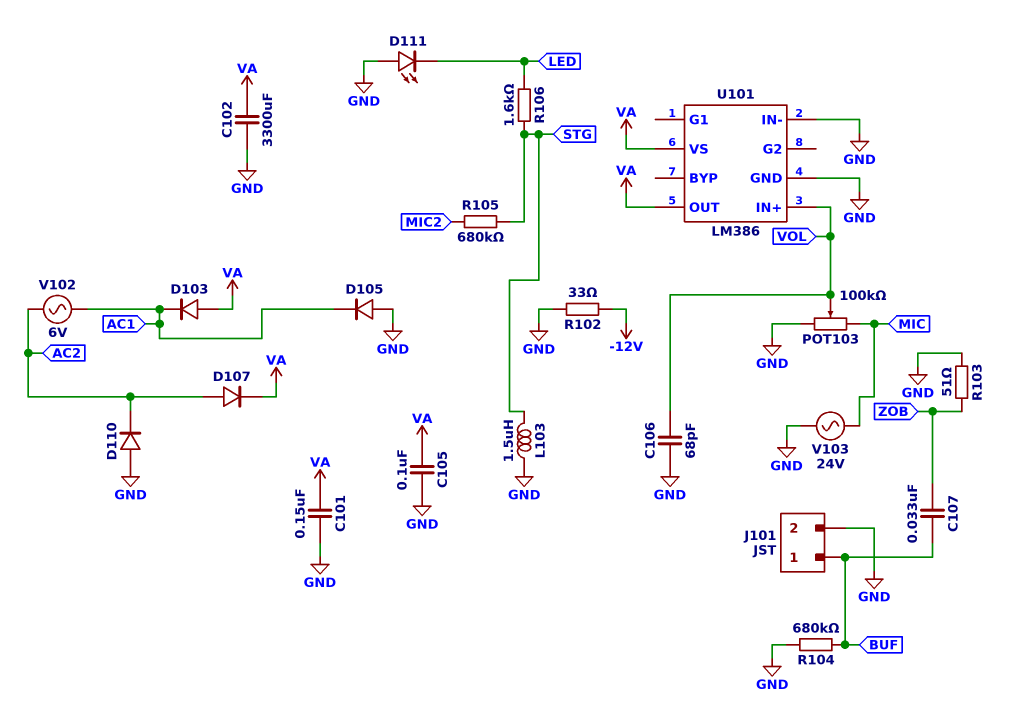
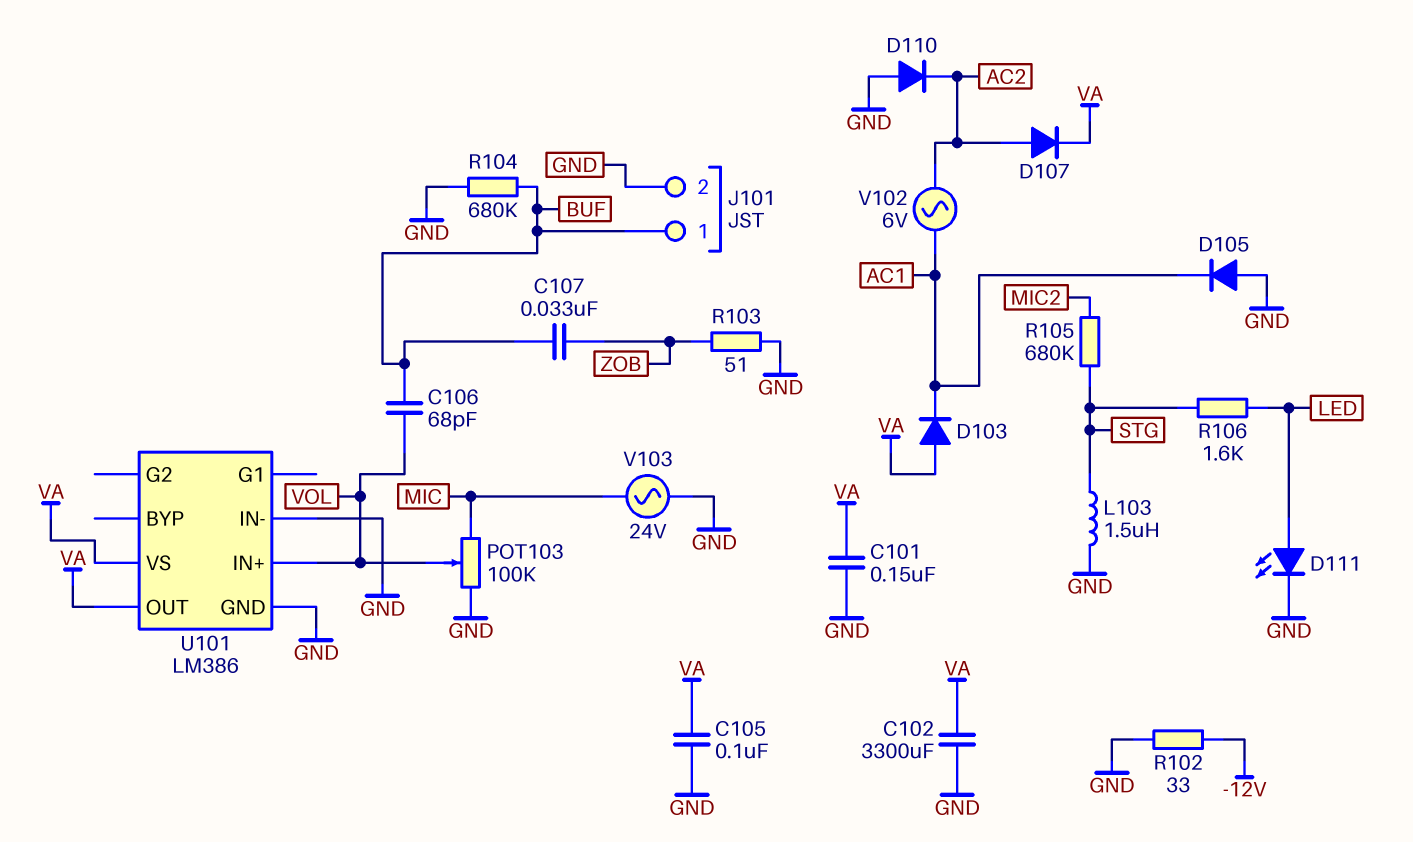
C106: 68pF (GND, VOL) -> 68pF (BUF, VOL)
D111: LED (A GND, K LED) -> LED (A LED, K GND)

